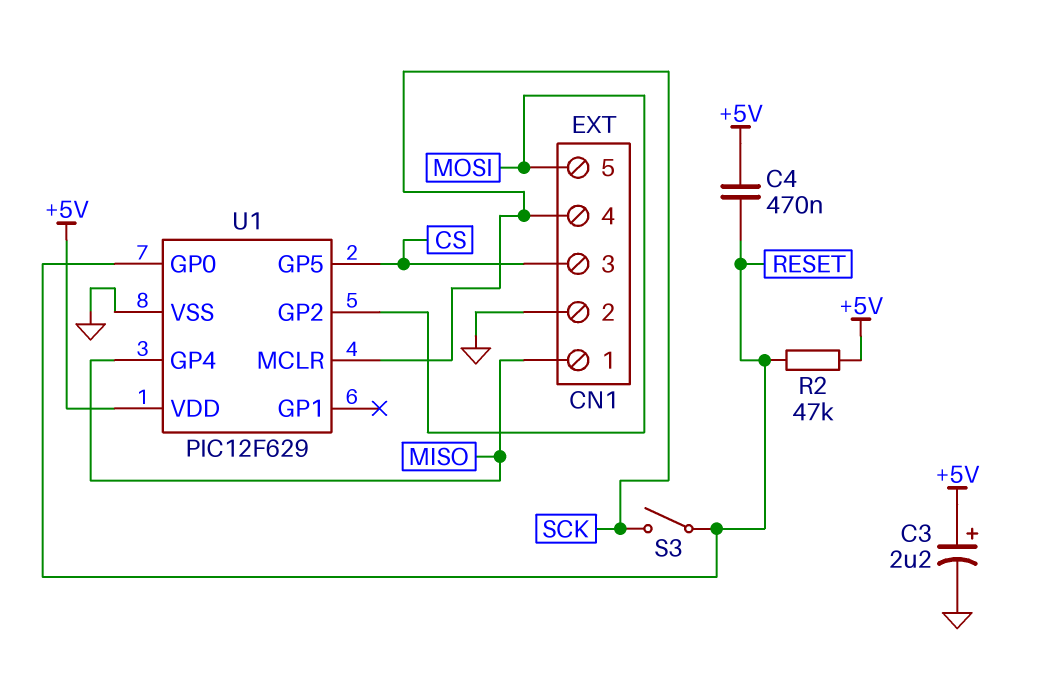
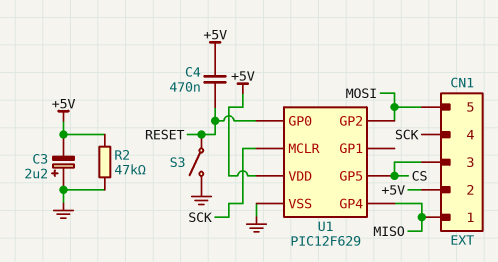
C3: 2.2uF (plus +5V, minus GND) -> 2.2uF (plus GND, minus +5V)
CN1 pin 2: GND -> +5V
R2: 47k (+5V, RESET) -> 47k (+5V, GND)
S3: switch (RESET, SCK) -> switch (GND, RESET)

